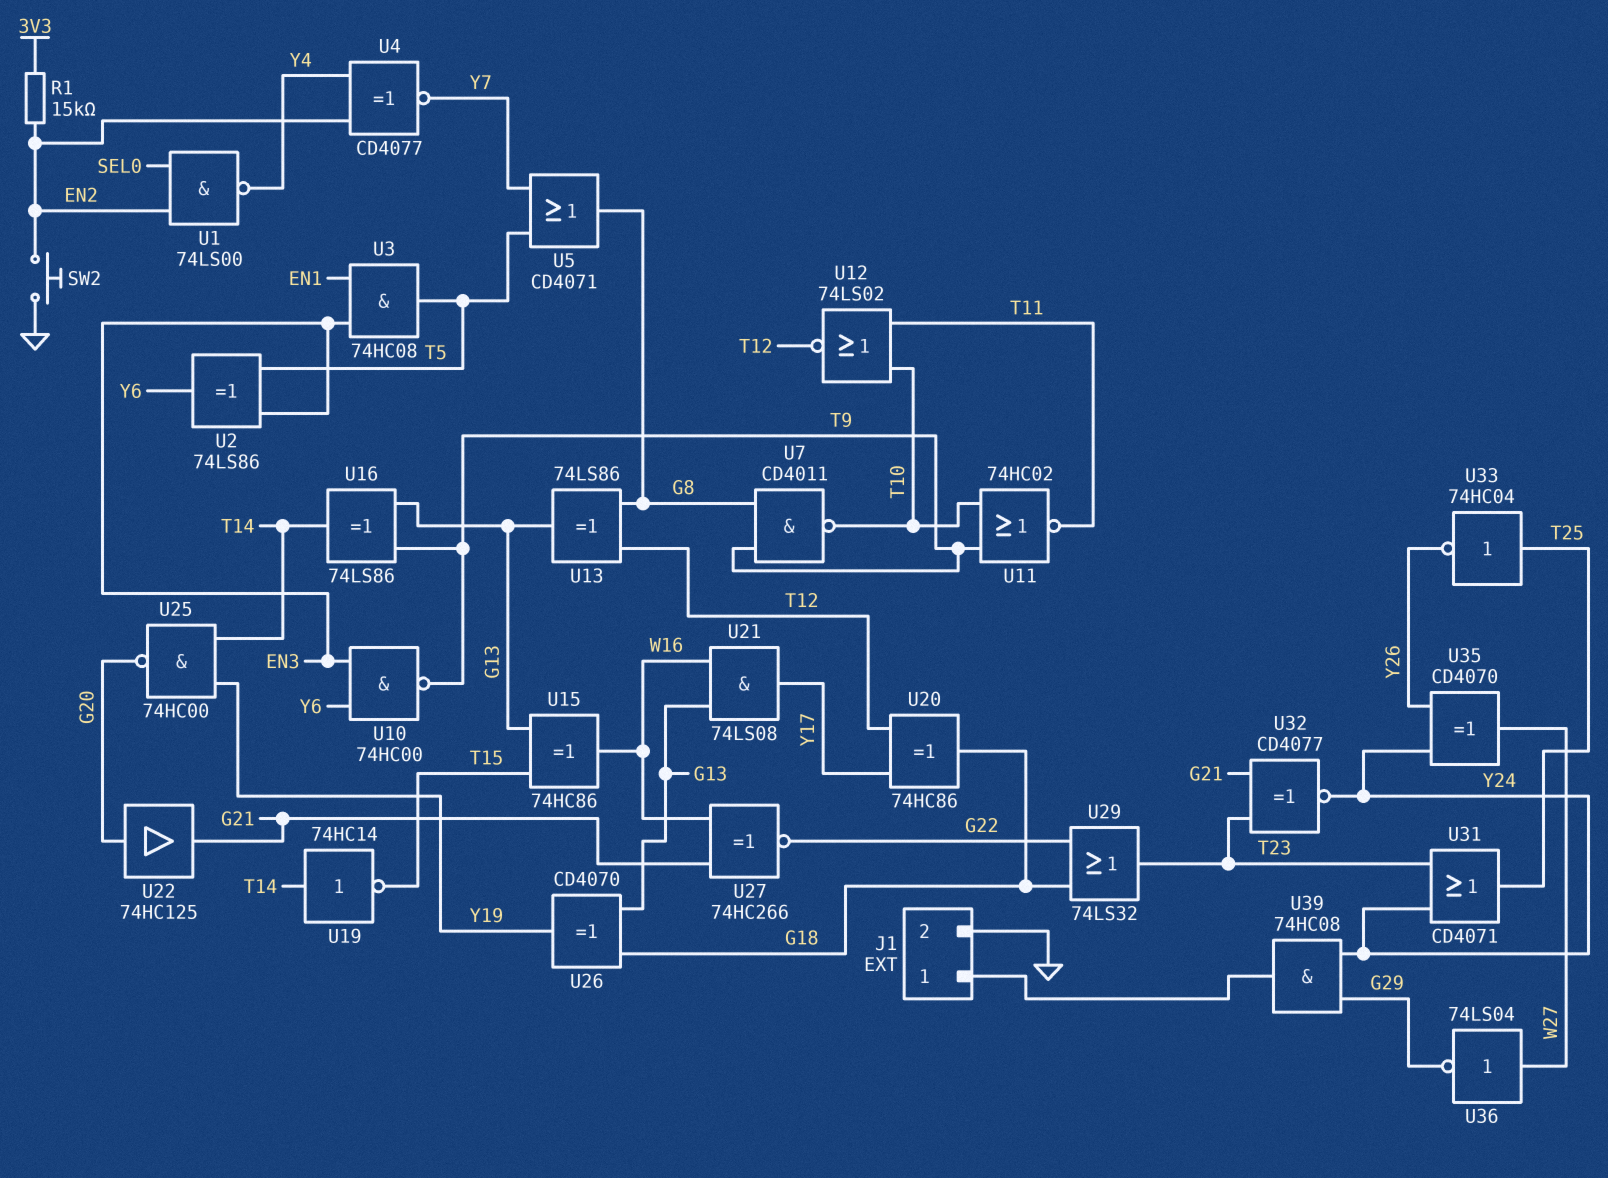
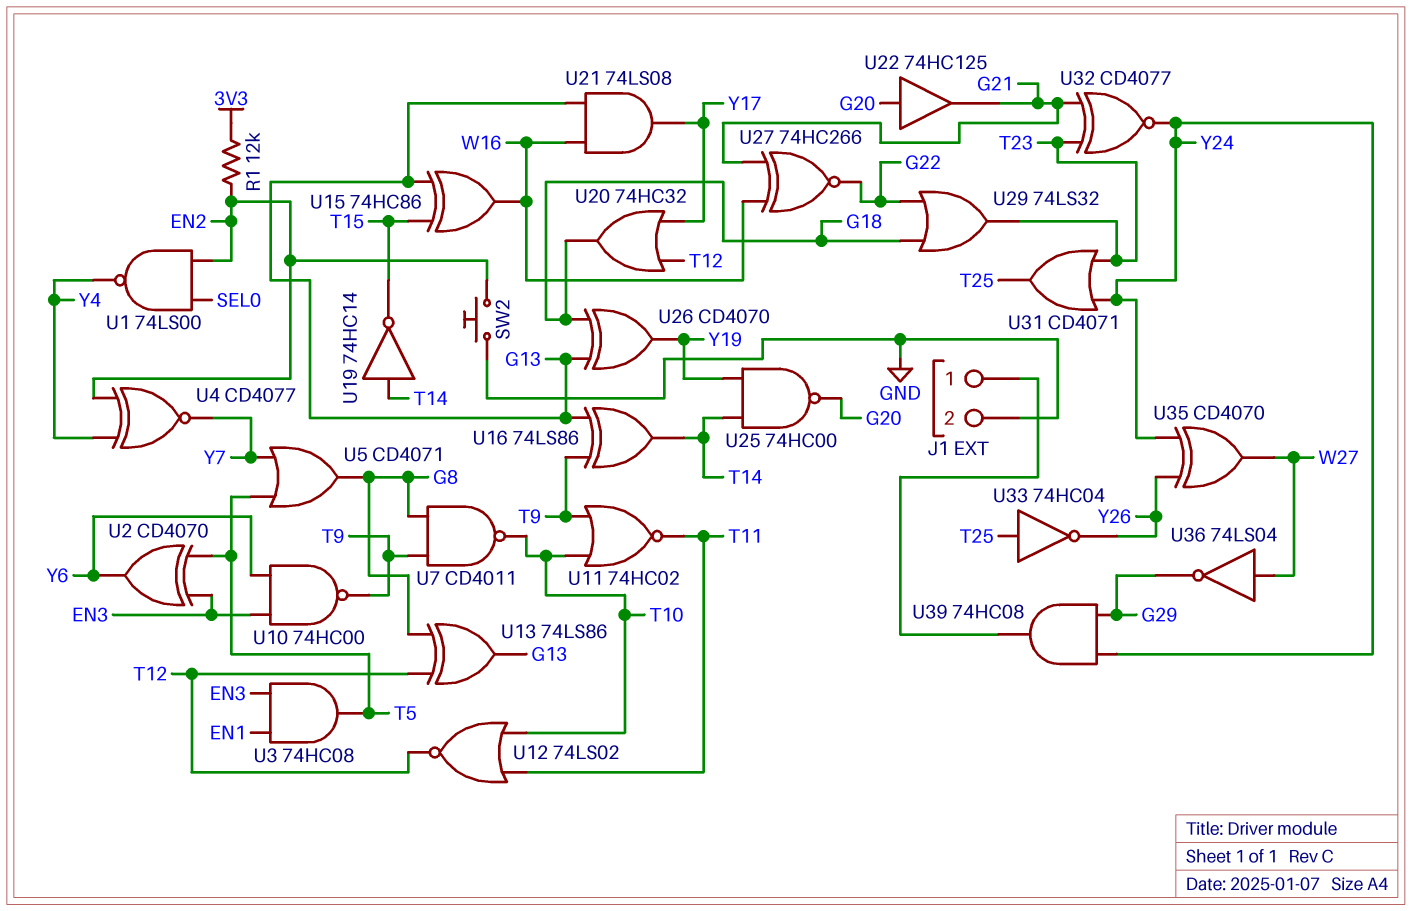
R1: 15k (3V3, EN2) -> 12k (3V3, EN2)
U2: XOR 74LS86 (in EN3, in T5, out Y6) -> XOR CD4070 (in EN3, in T5, out Y6)
U20: XOR 74HC86 (in T12, in Y17, out G18) -> OR 74HC32 (in T12, in Y17, out G18)

